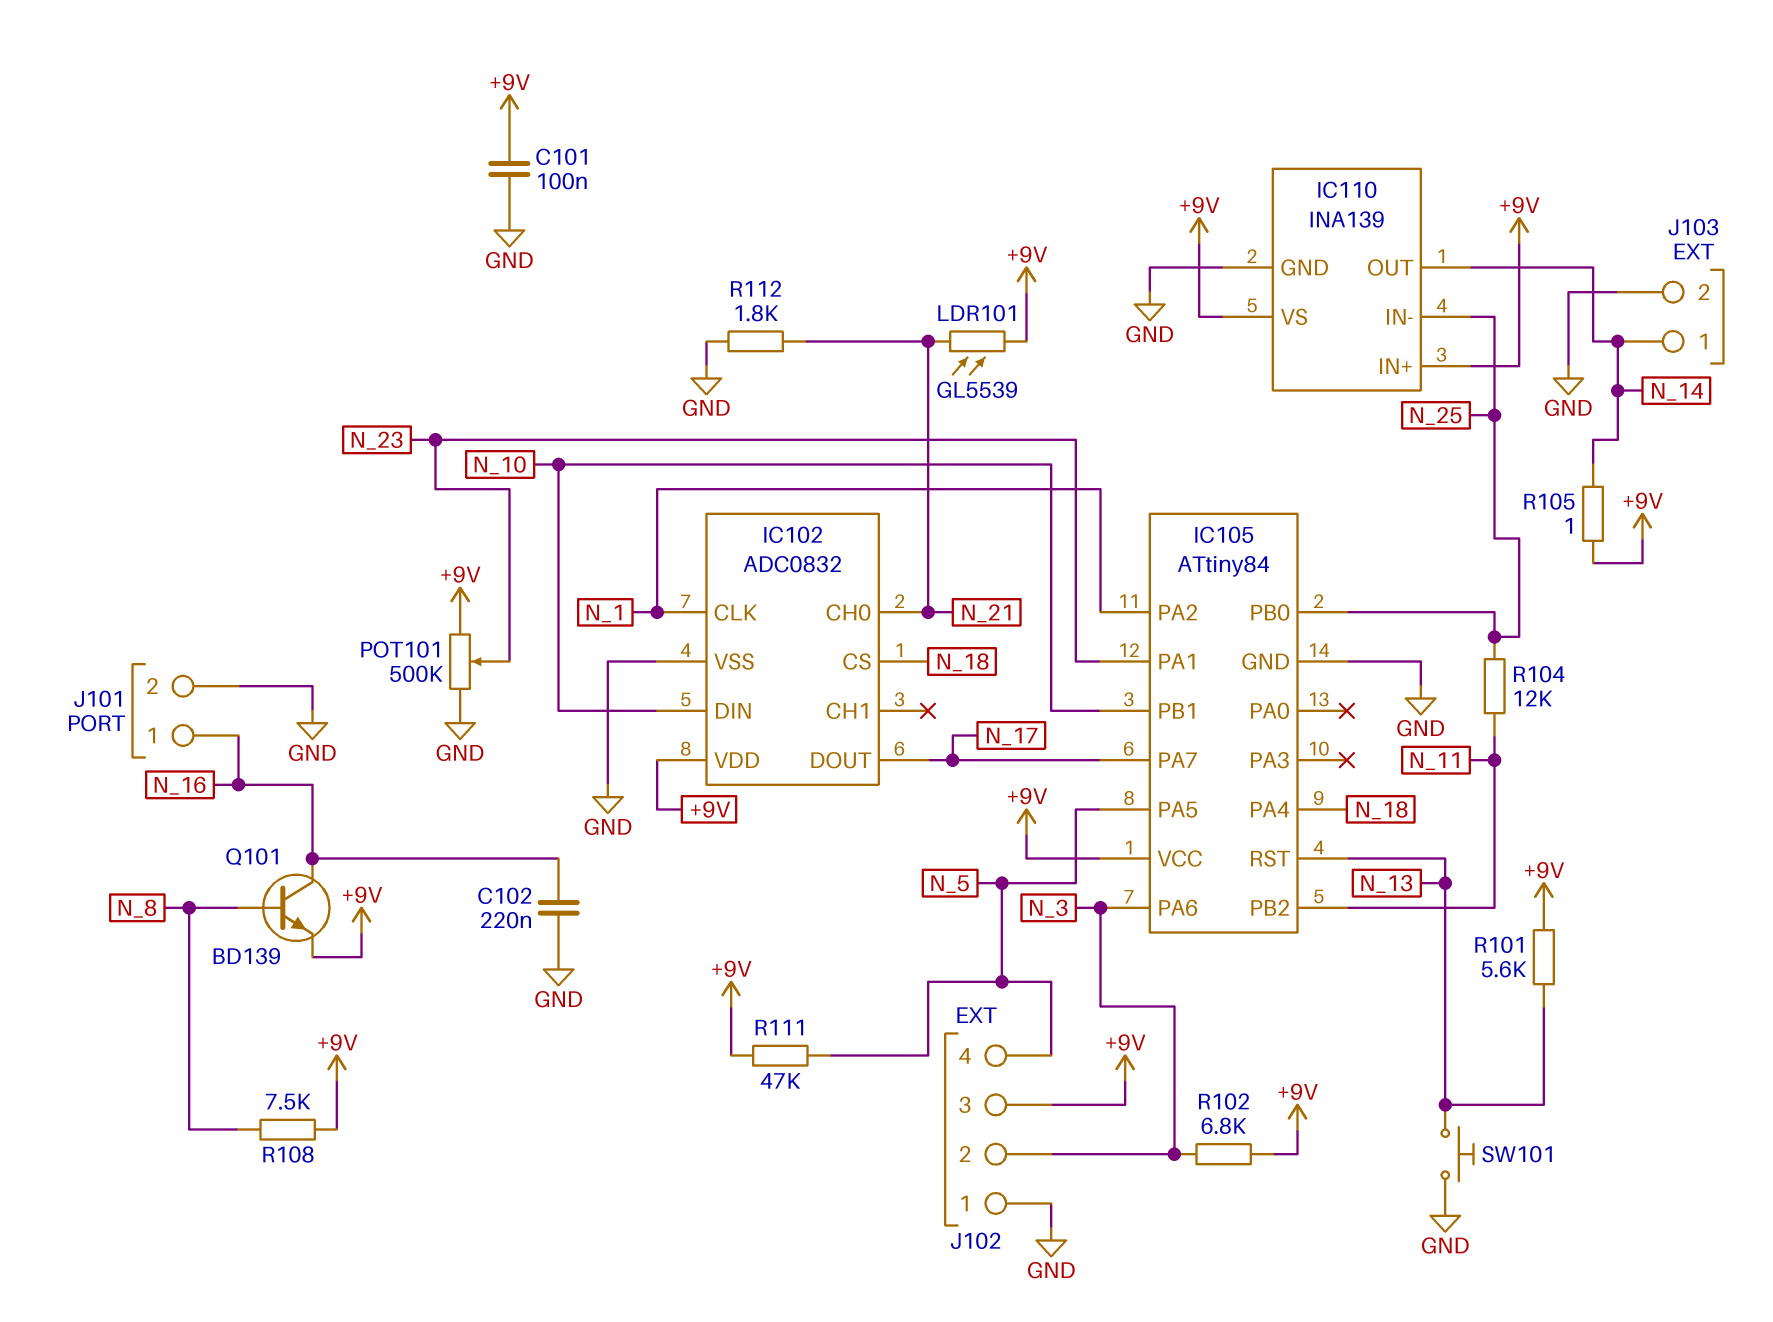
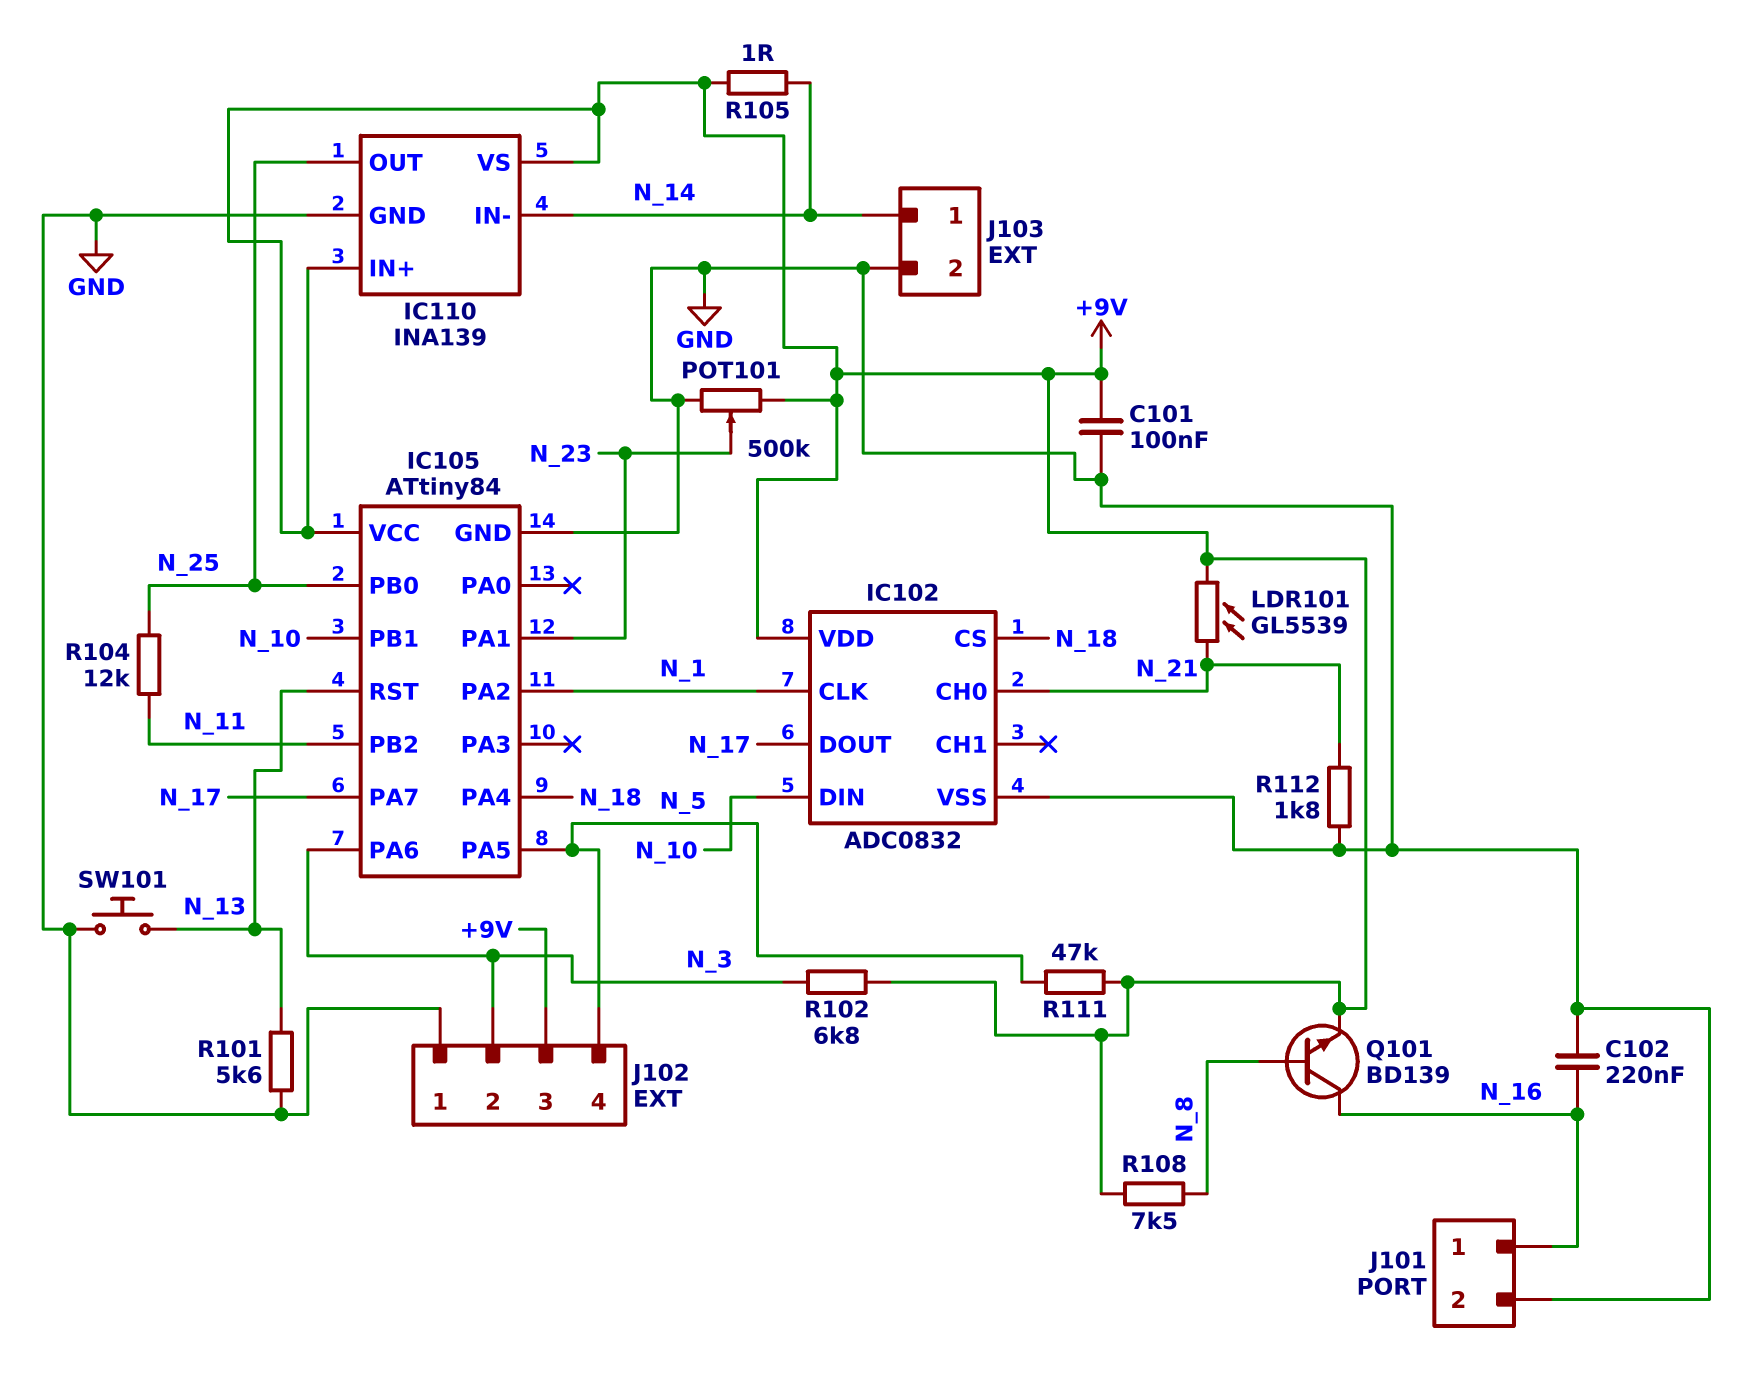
IC110 pin IN-: N_25 -> N_14
IC110 pin OUT: N_14 -> N_25
R101: 5.6k (+9V, N_13) -> 5.6k (GND, N_13)

